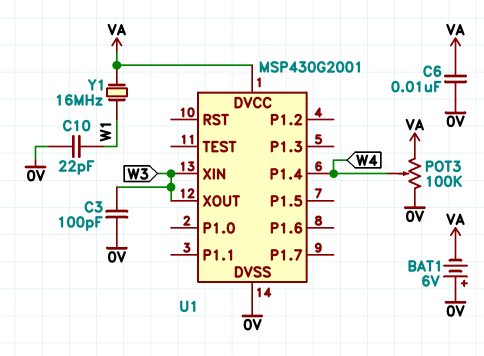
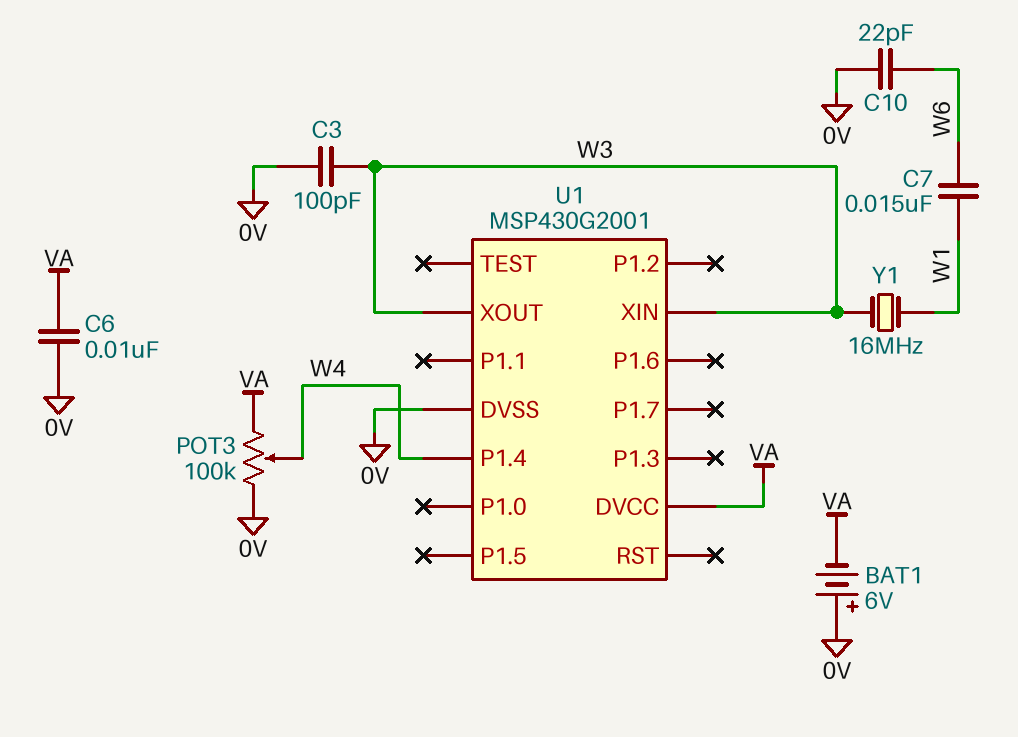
C7: none -> 15nF (W1, W6)
C10: 22pF (0V, W1) -> 22pF (0V, W6)
Y1: 16MHz (VA, W1) -> 16MHz (W1, W3)

